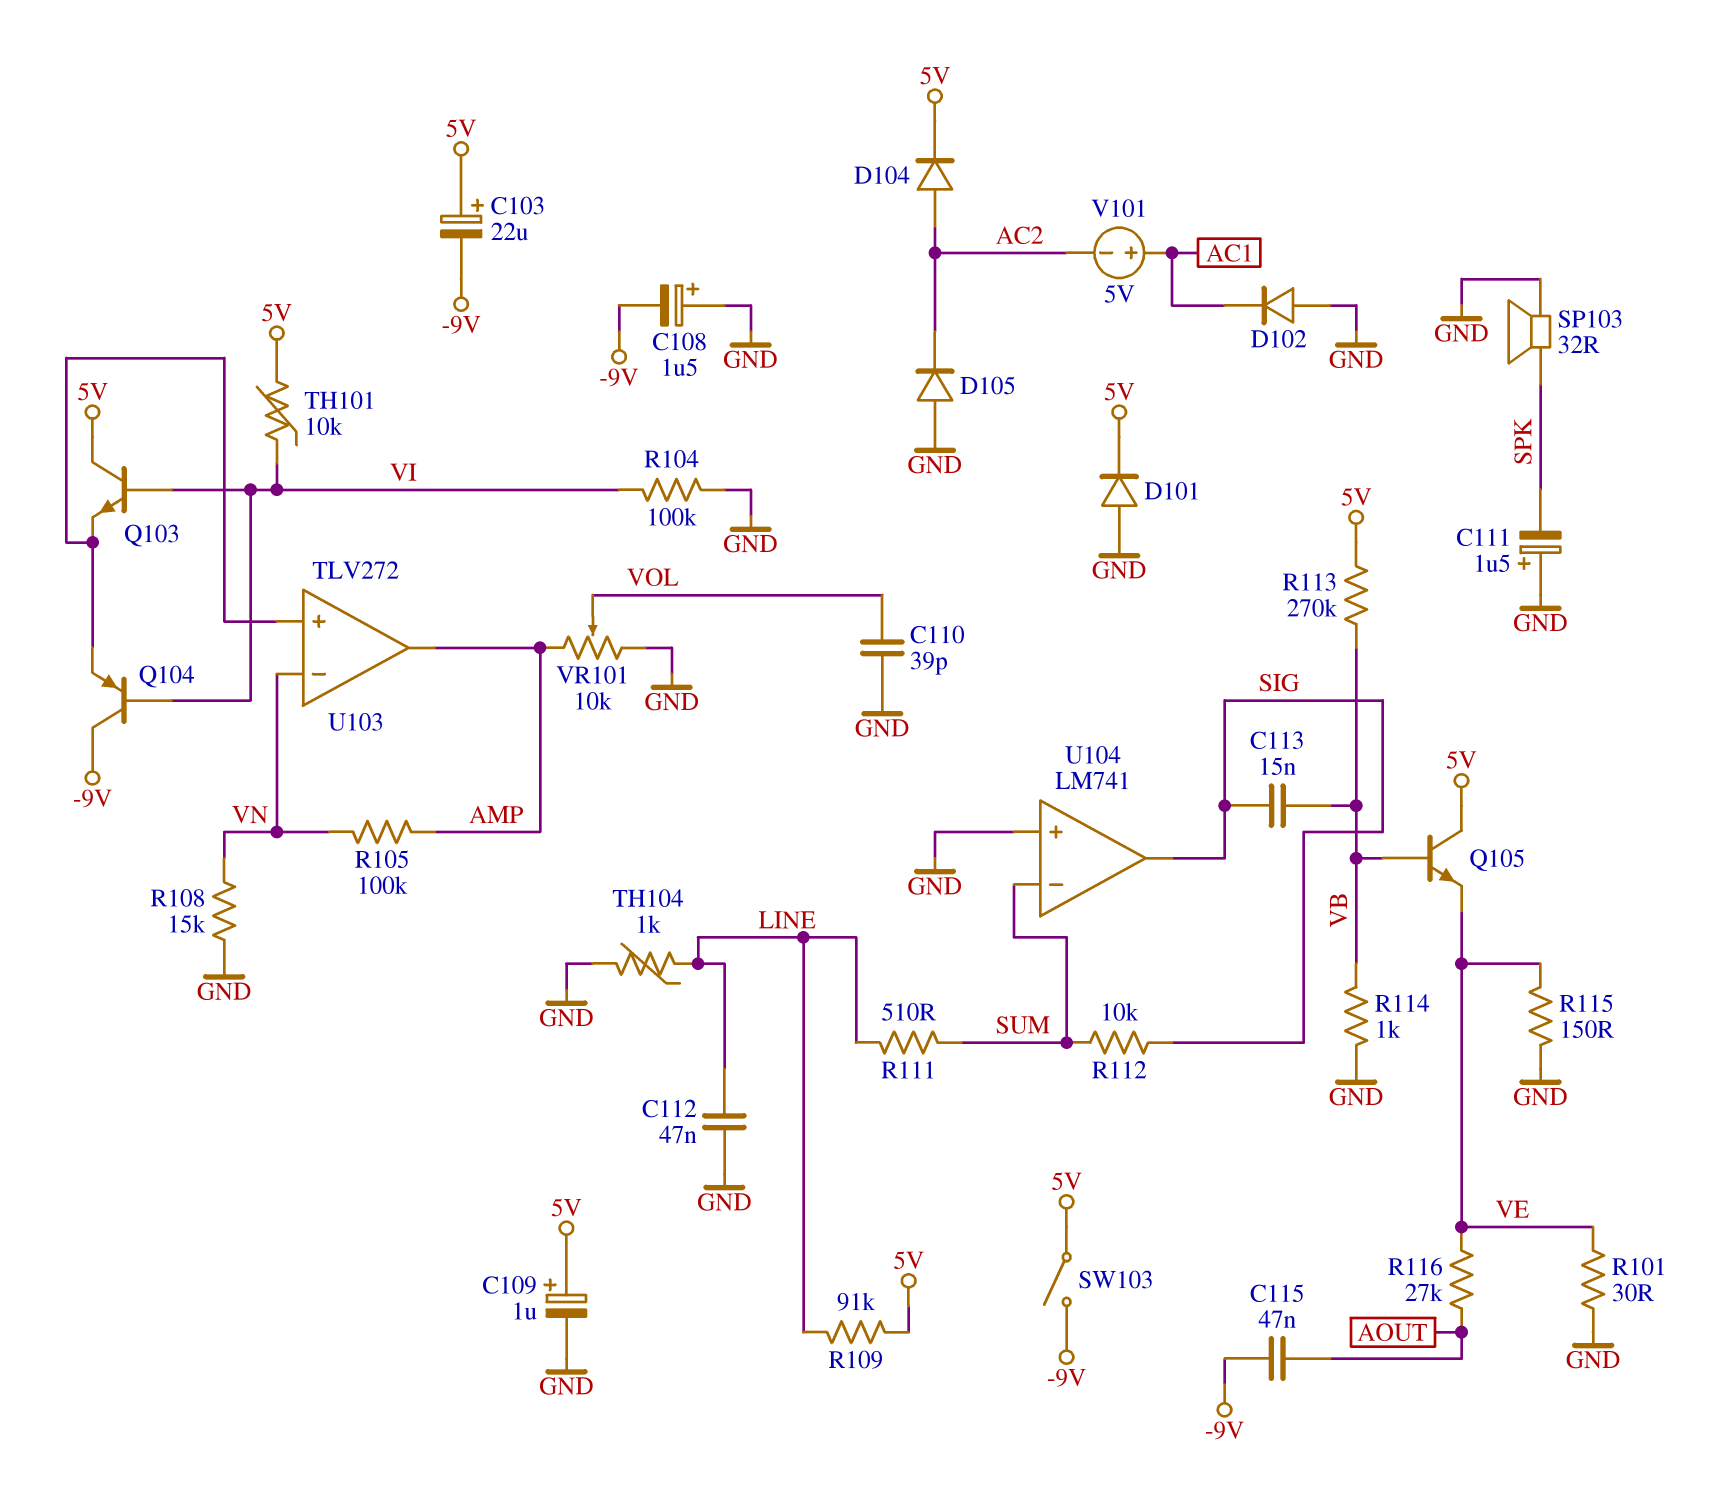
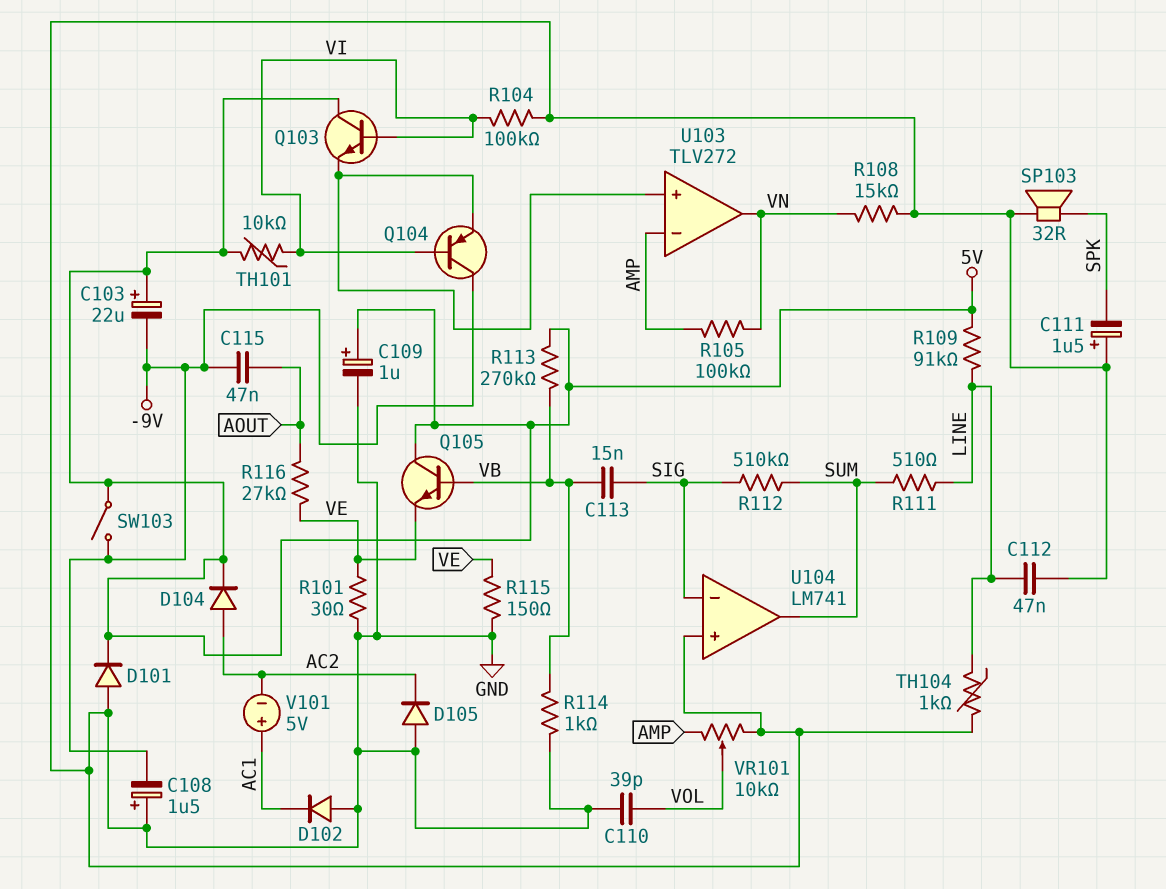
R112: 10k (SIG, SUM) -> 510k (SIG, SUM)
U103 pin in-: VN -> AMP
U103 pin out: AMP -> VN
U104 pin in-: SUM -> SIG
U104 pin out: SIG -> SUM

